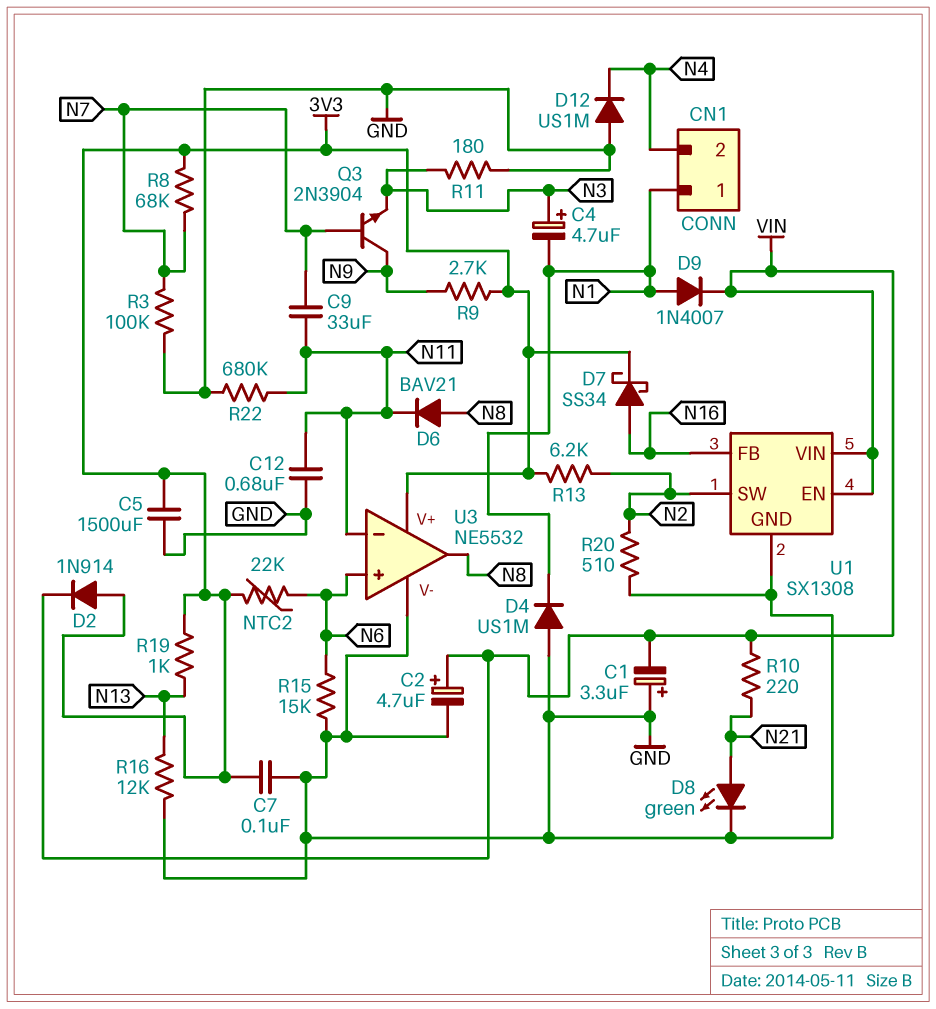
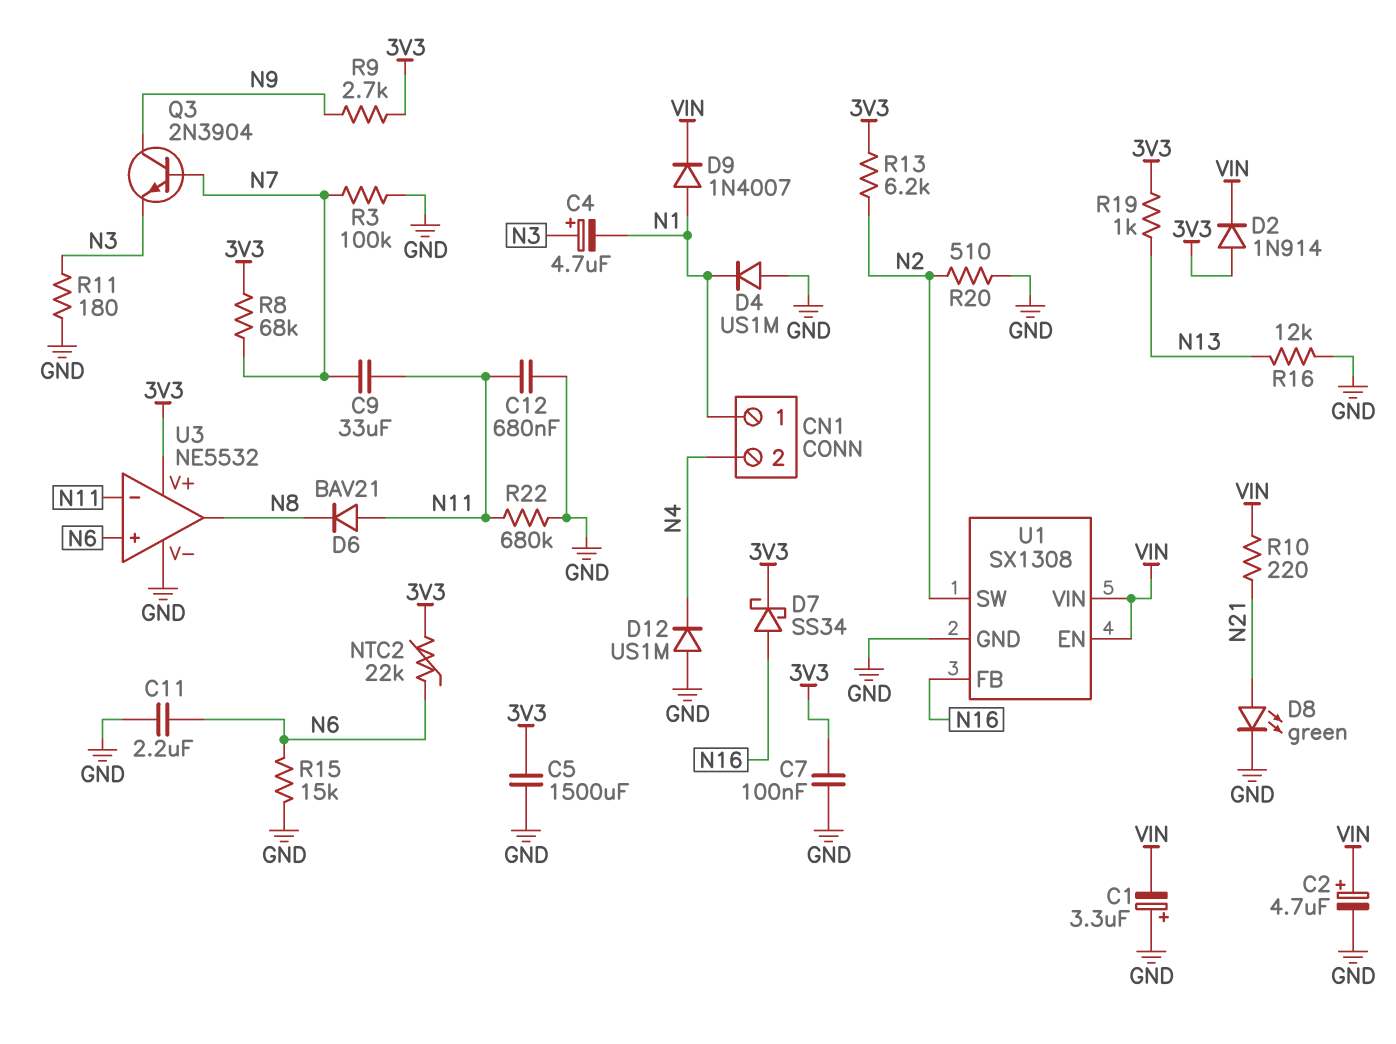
C11: none -> 2.2uF (GND, N6)
D6: diode BAV21 (A N8, K N11) -> diode BAV21 (A N11, K N8)

